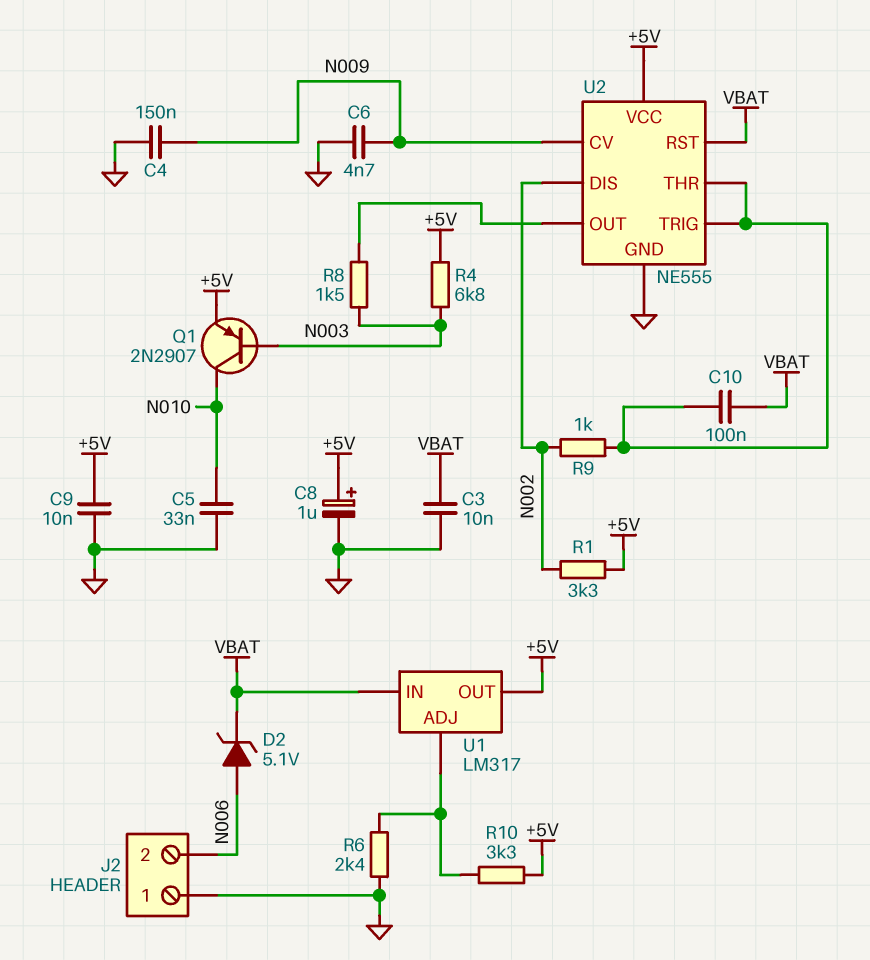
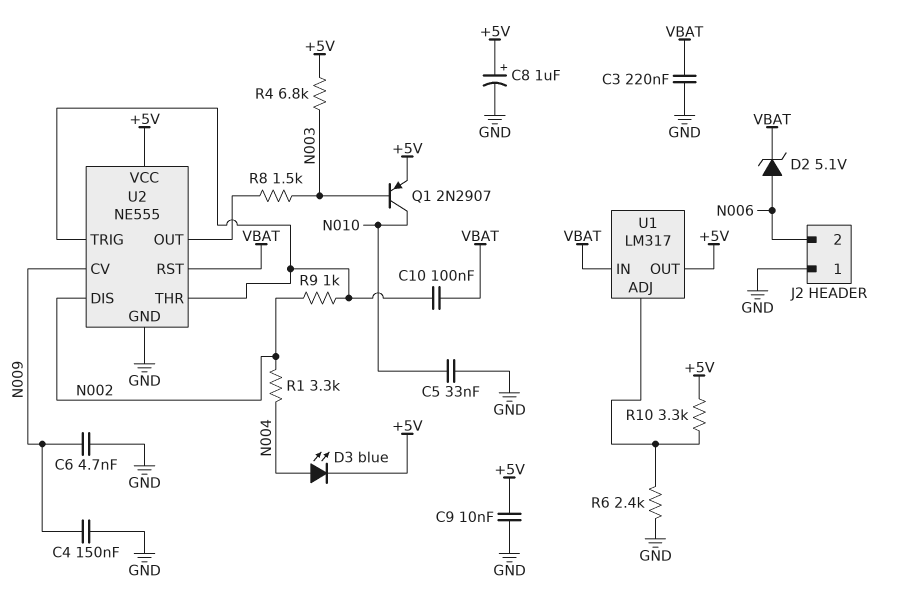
C3: 10nF (GND, VBAT) -> 220nF (GND, VBAT)
D3: none -> LED blue (A N004, K +5V)
R1: 3.3k (+5V, N002) -> 3.3k (N002, N004)

